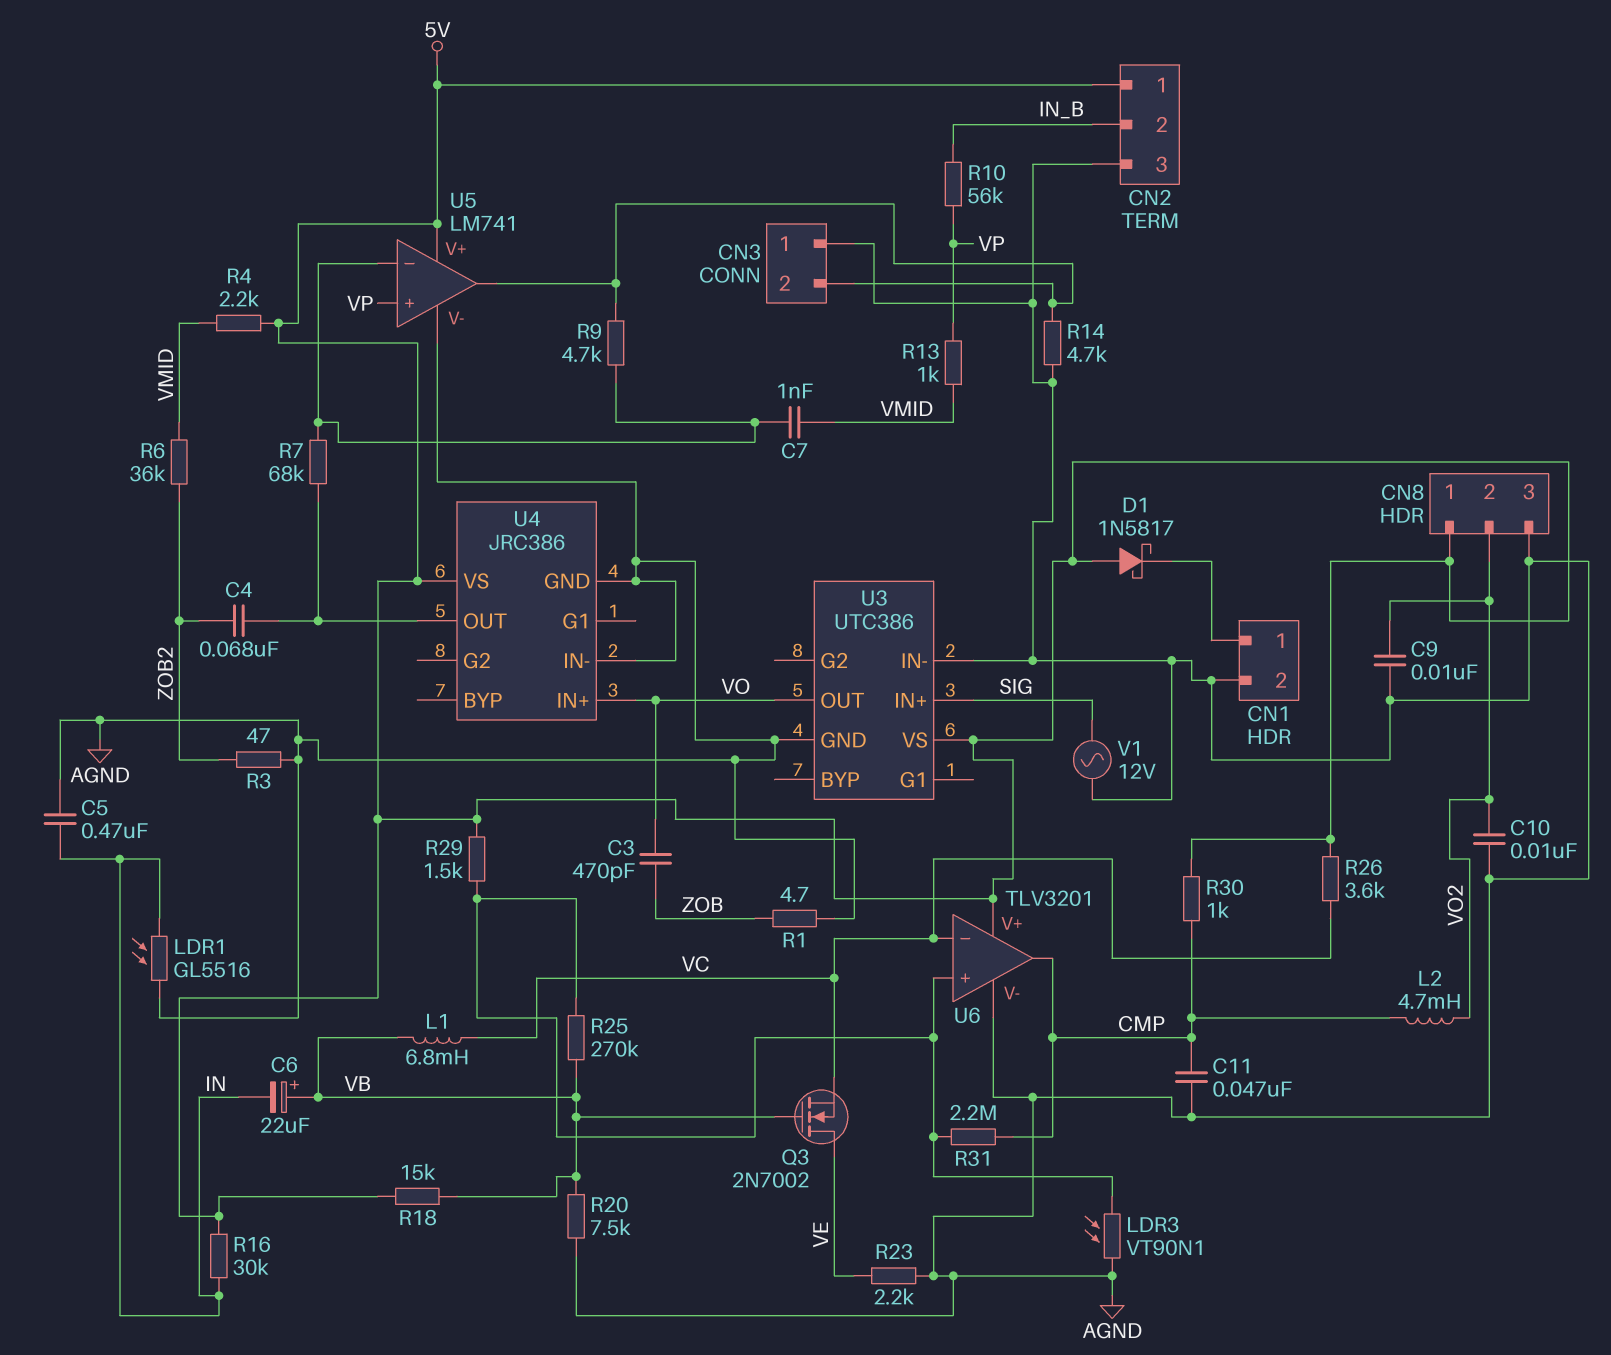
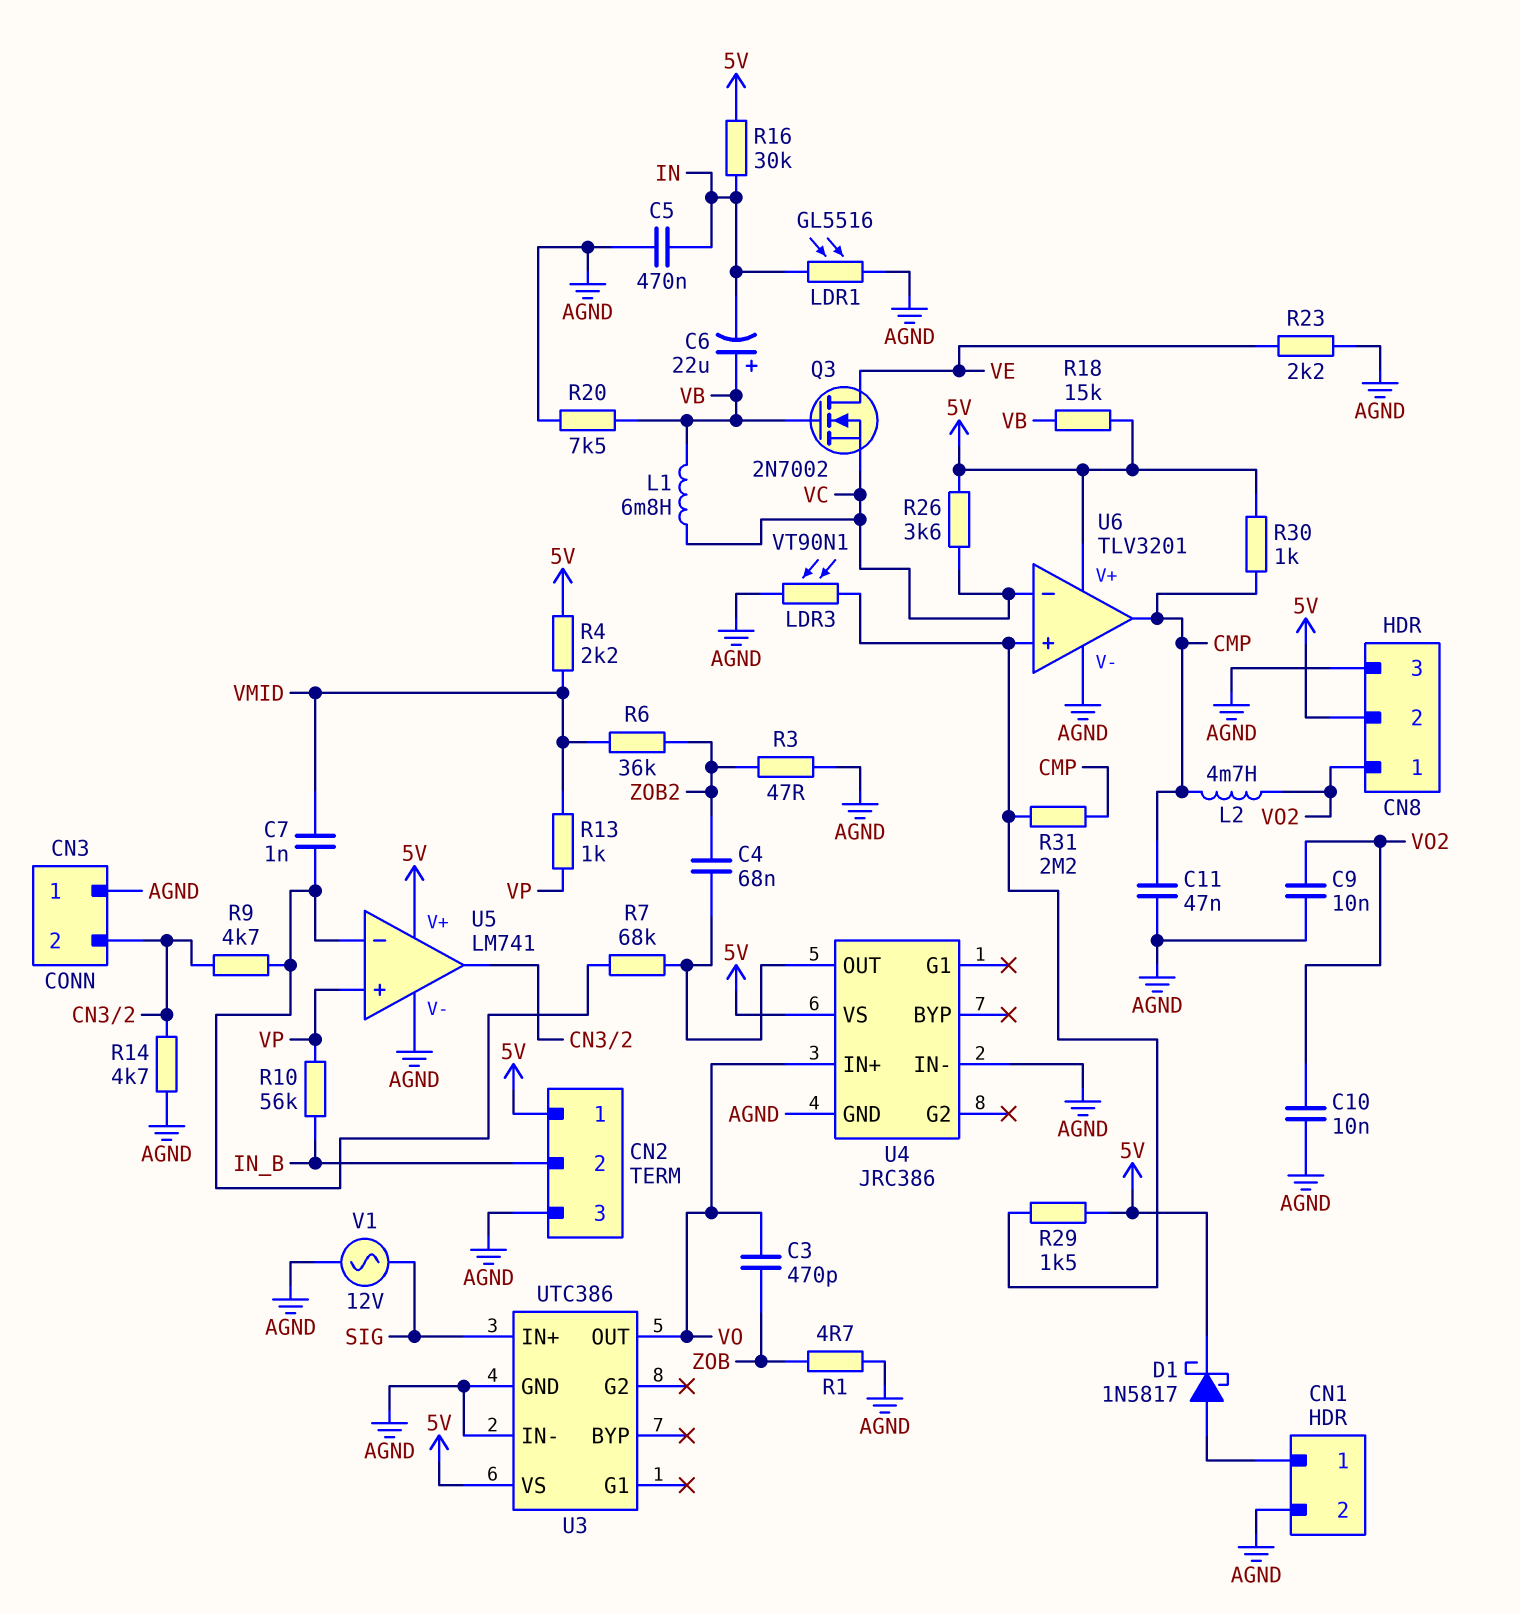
CN8 pin 1: 5V -> VO2
CN8 pin 2: VO2 -> 5V
D1: schottky 1N5817 (A 5V, K CN1/1) -> schottky 1N5817 (A CN1/1, K 5V)
R25: 270k (U6/in+, VB) -> none

